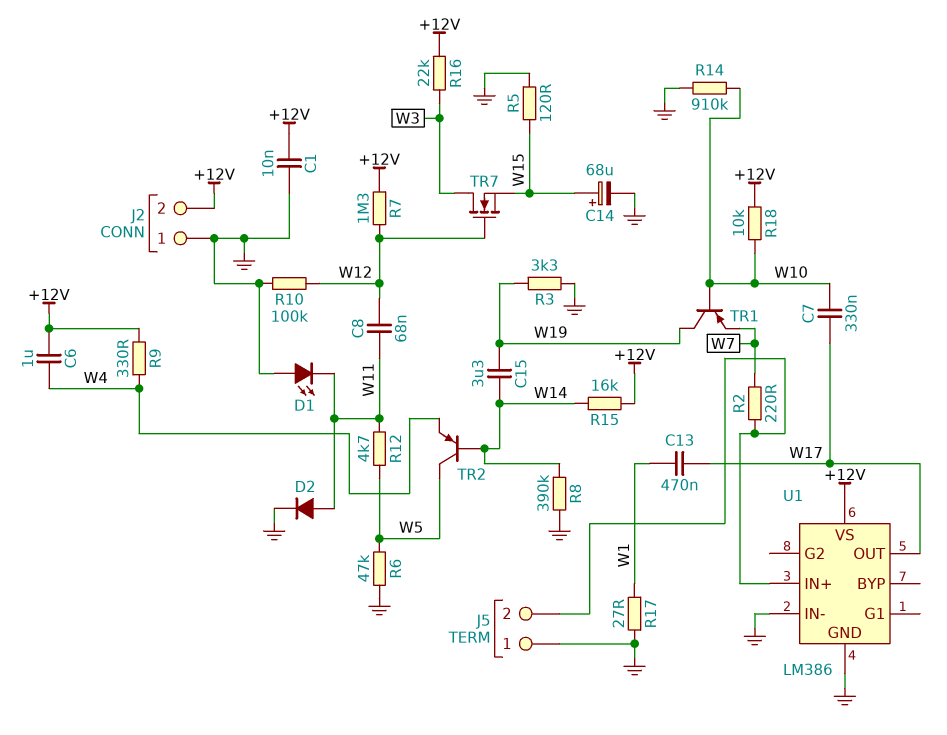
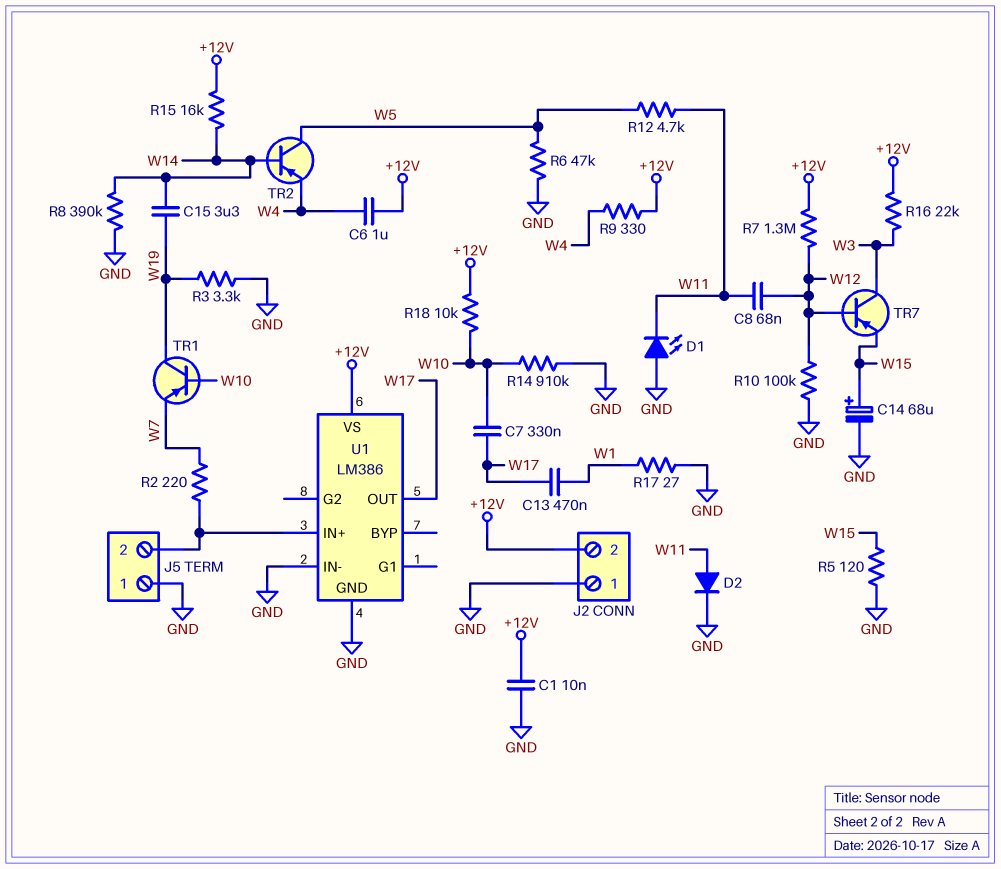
TR7: NMOS (G W12, D W3, S W15) -> PNP (B W12, C W3, E W15)

